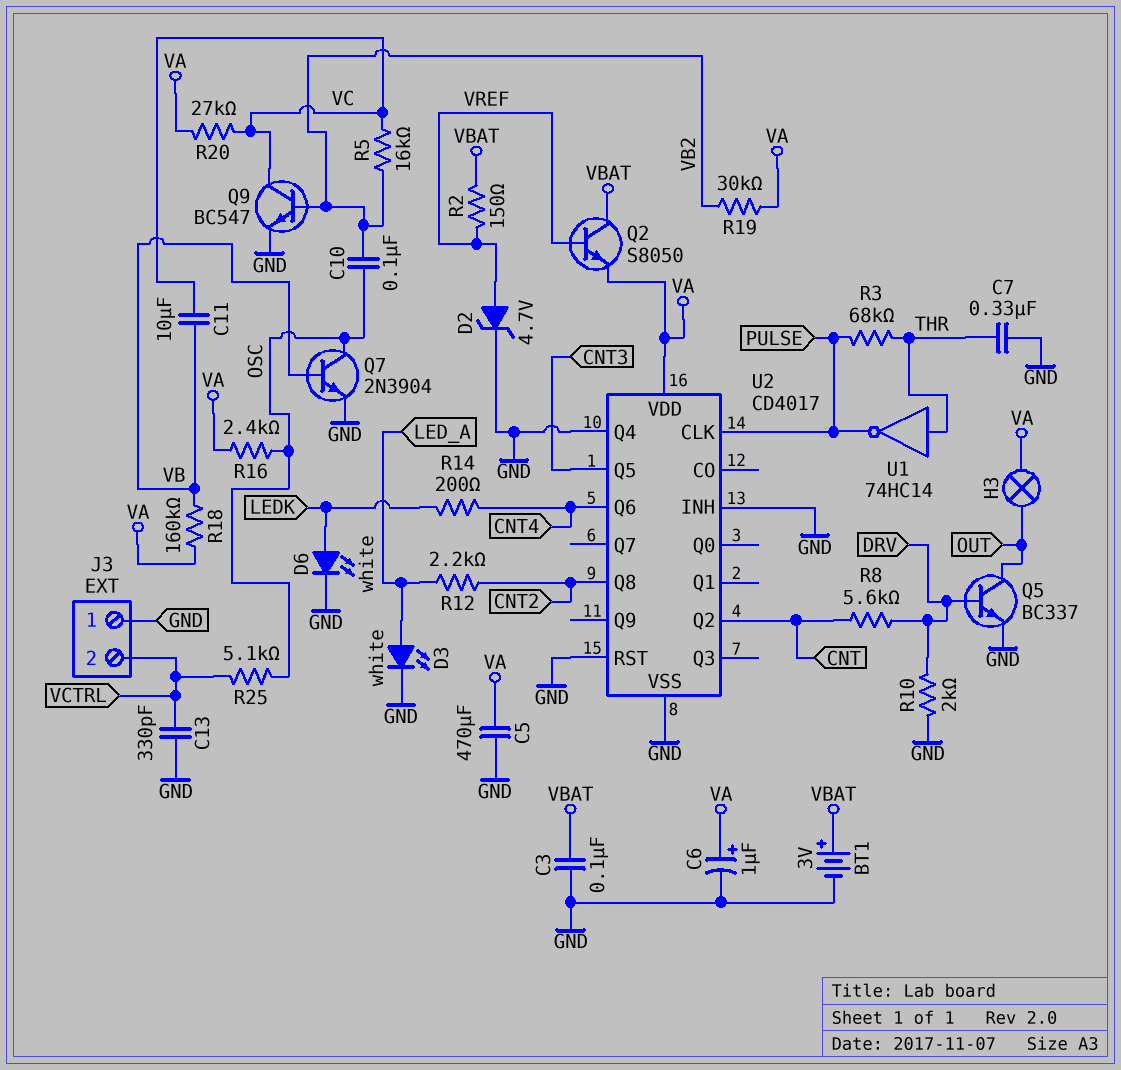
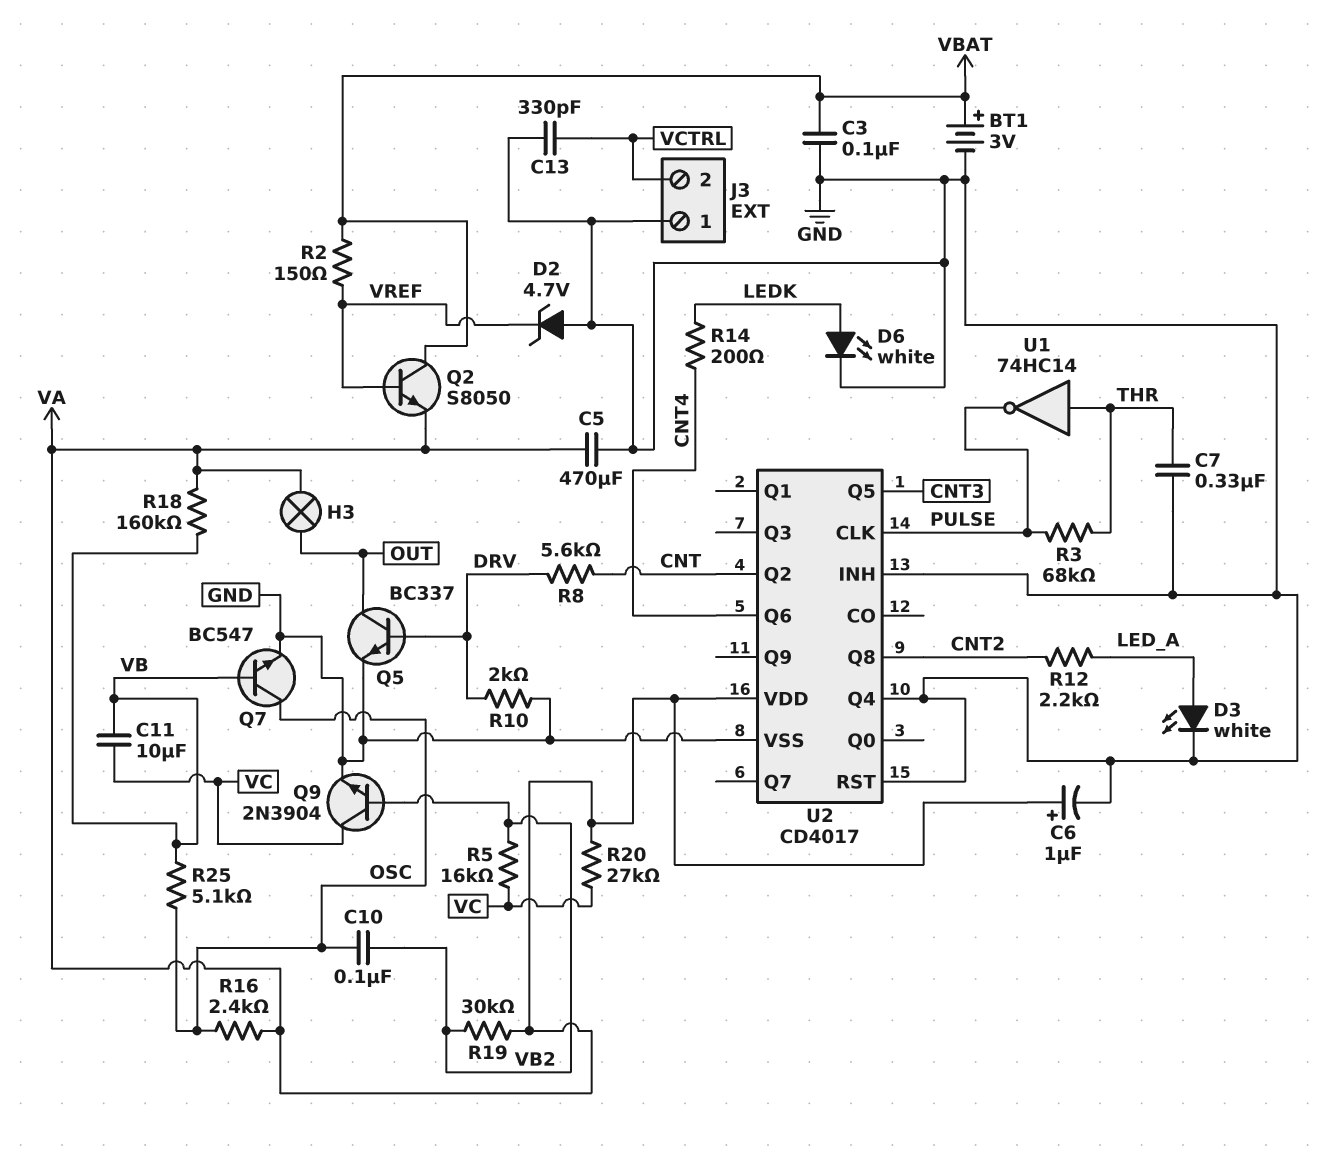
D2: zener 4.7V (A VREF, K GND) -> zener 4.7V (A GND, K VREF)
Q7: NPN 2N3904 (B VB, C OSC, E GND) -> NPN BC547 (B VB, C OSC, E GND)
Q9: NPN BC547 (B VB2, C VC, E GND) -> NPN 2N3904 (B VB2, C VC, E GND)
R25: 5.1k (OSC, VCTRL) -> 5.1k (OSC, VB)

